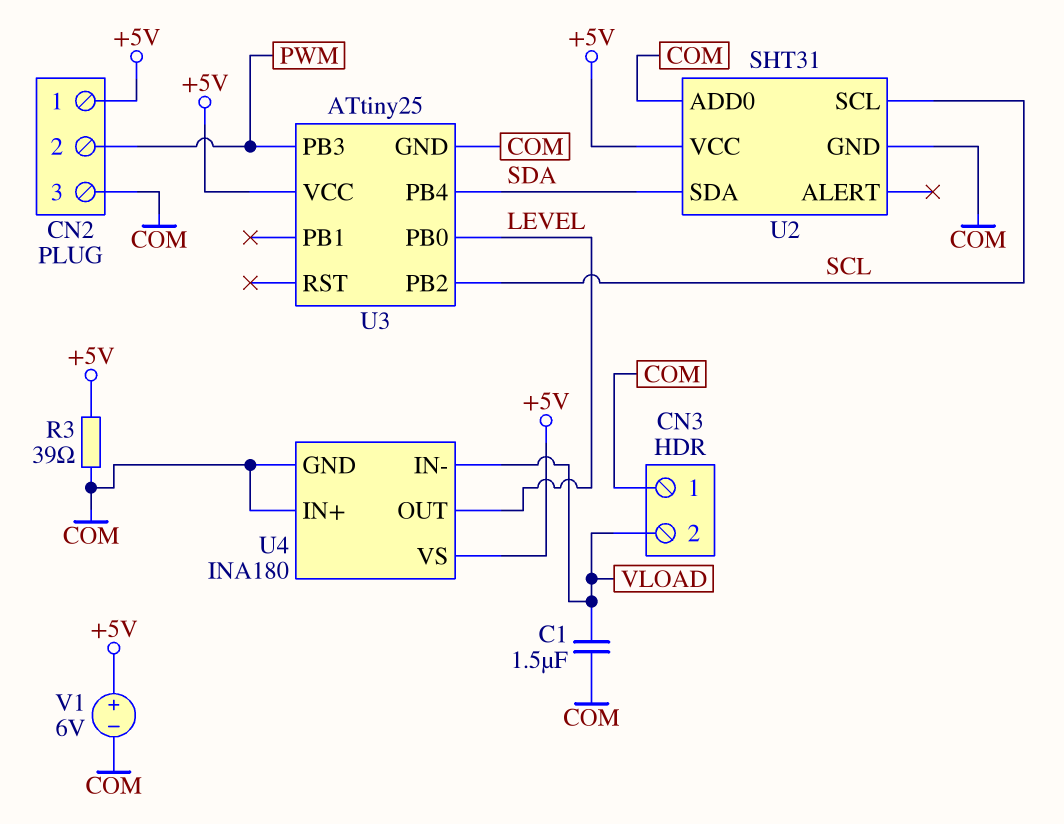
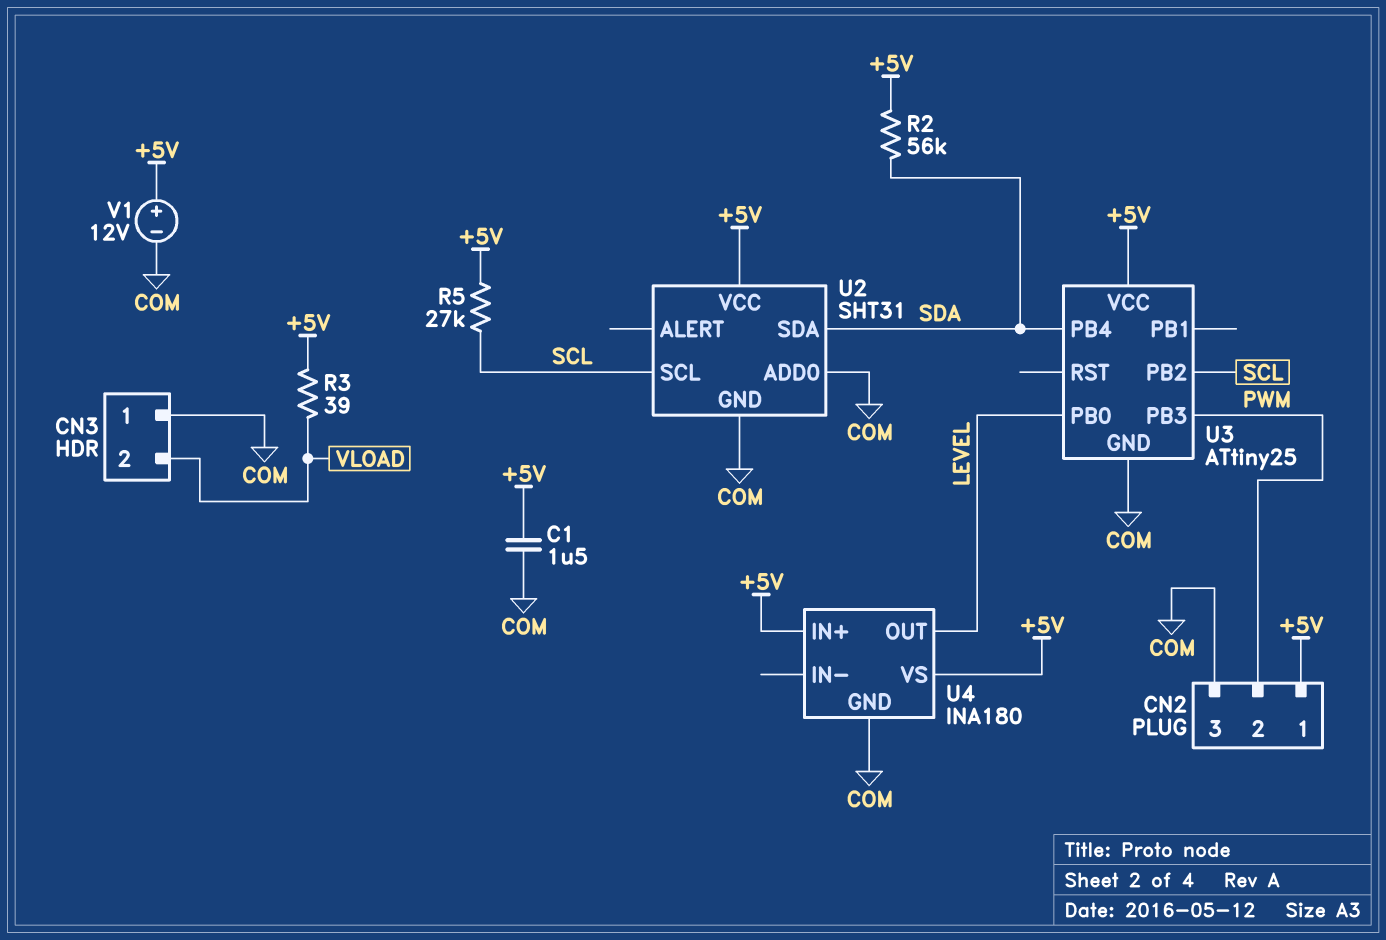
C1: 1.5uF (COM, VLOAD) -> 1.5uF (+5V, COM)
R2: none -> 56k (+5V, SDA)
R3: 39 (+5V, COM) -> 39 (+5V, VLOAD)
R5: none -> 27k (+5V, SCL)
U4 pin IN+: COM -> +5V
U4 pin IN-: VLOAD -> none
V1: 6V (plus +5V, minus COM) -> 12V (plus +5V, minus COM)

